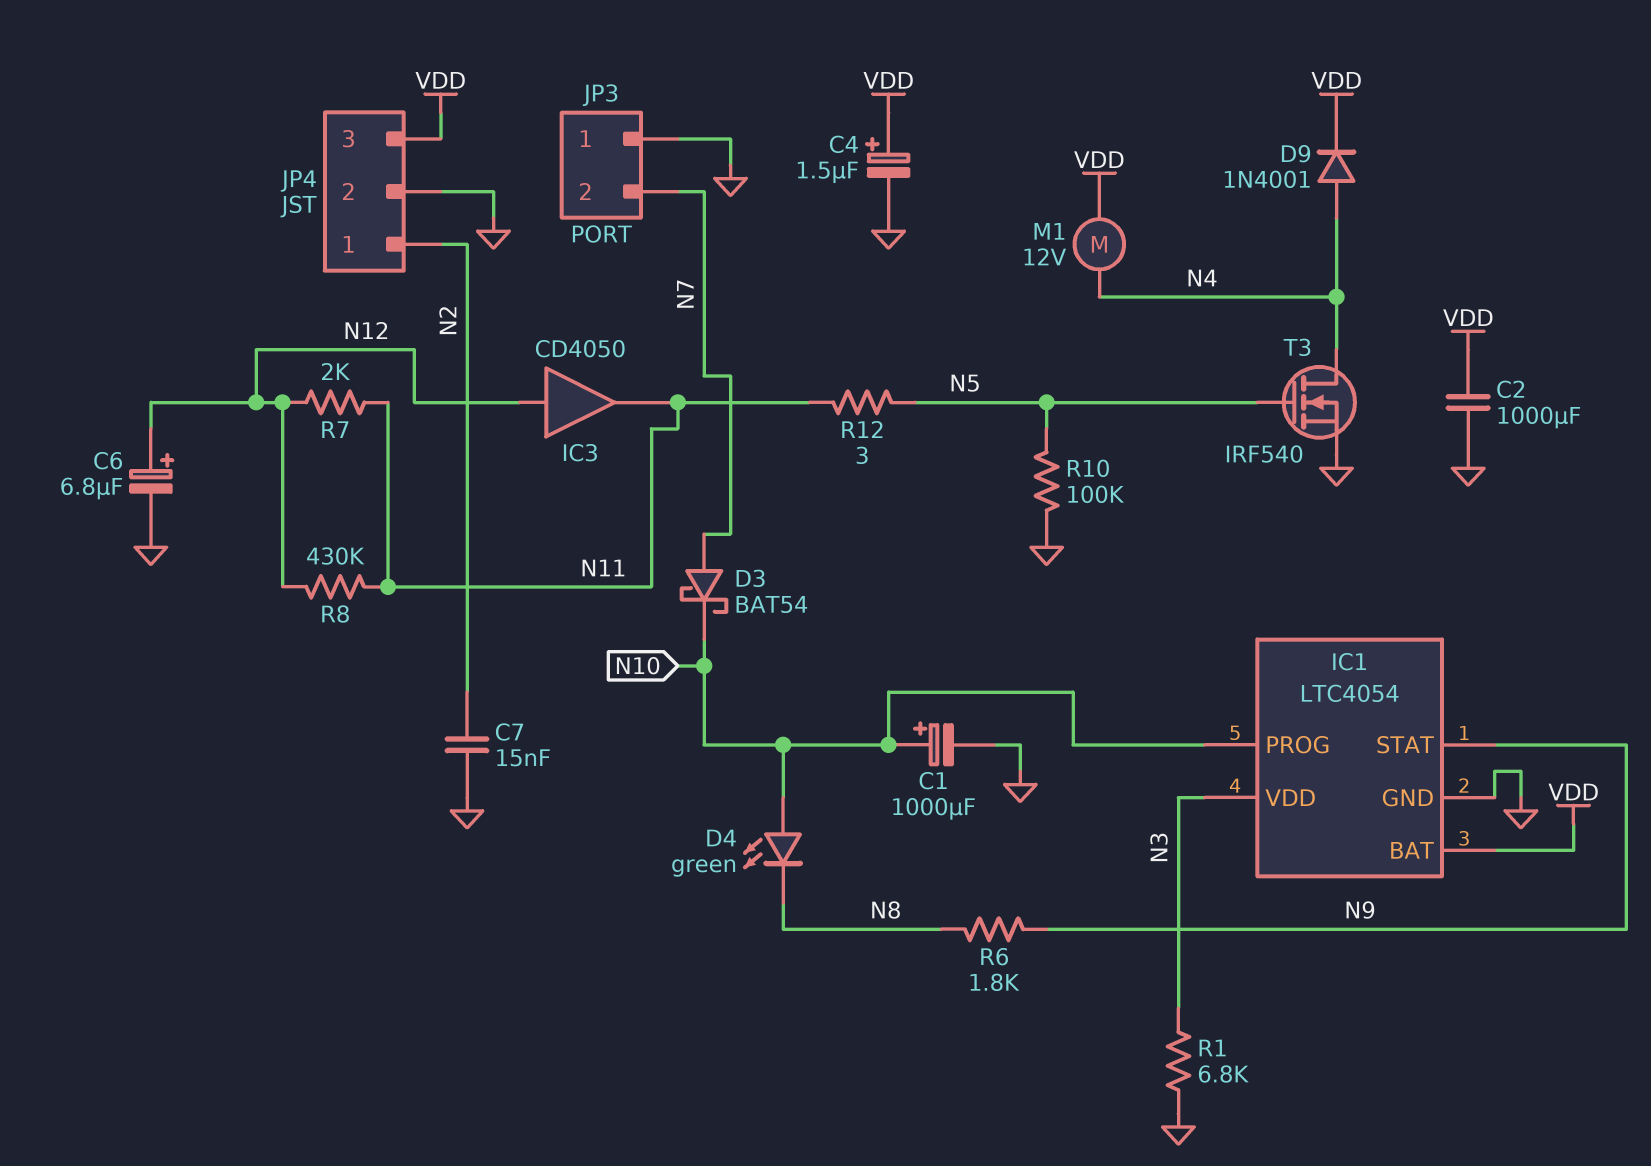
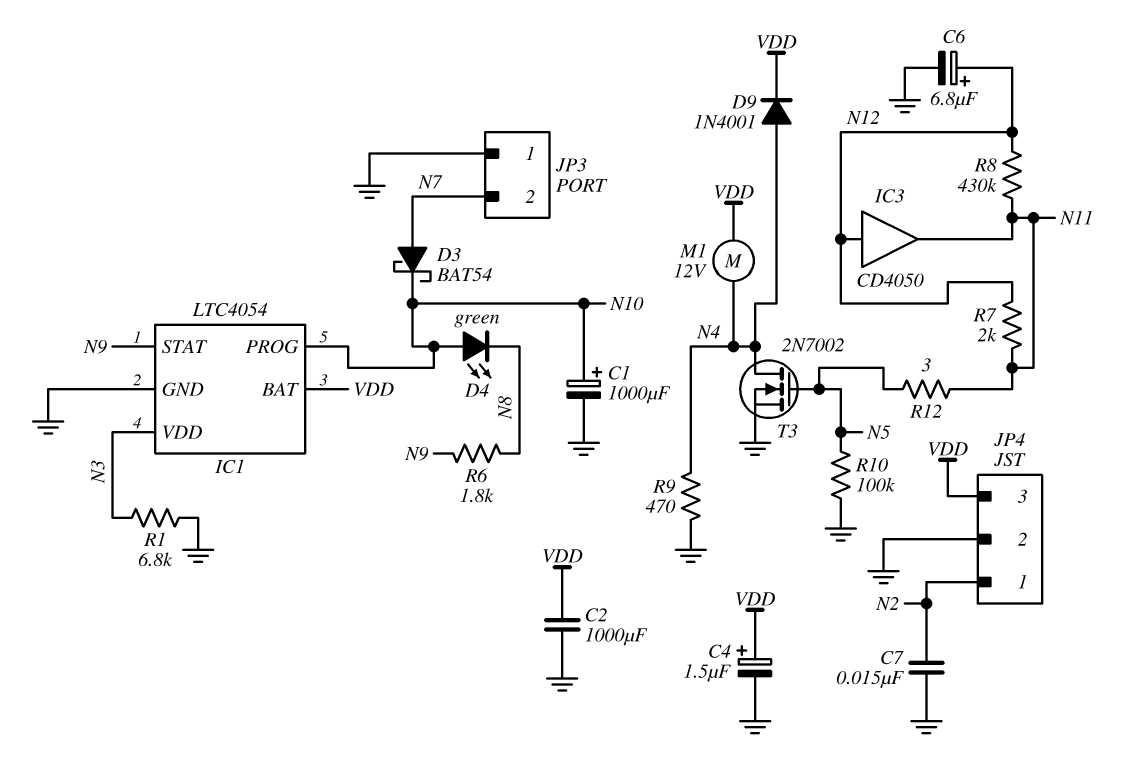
R9: none -> 470 (GND, N4)
T3: NMOS IRF540 (G N5, D N4, S GND) -> NMOS 2N7002 (G N5, D N4, S GND)

